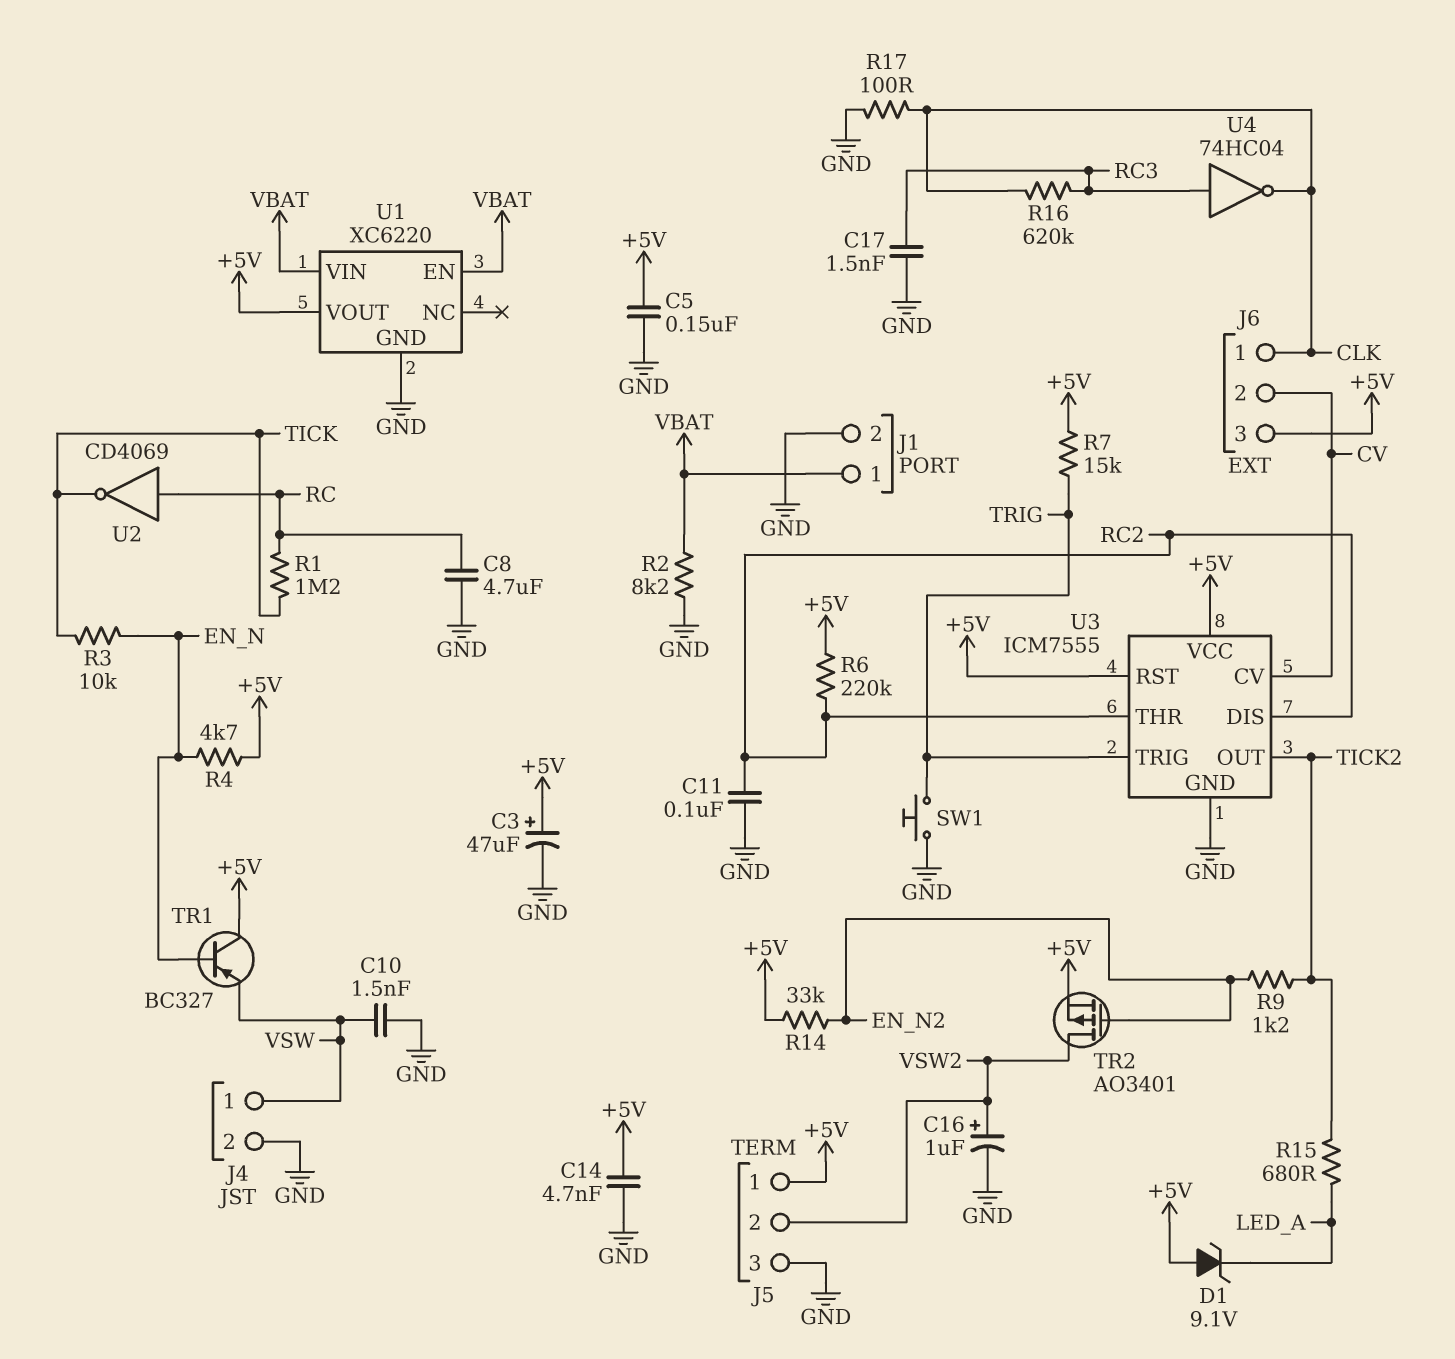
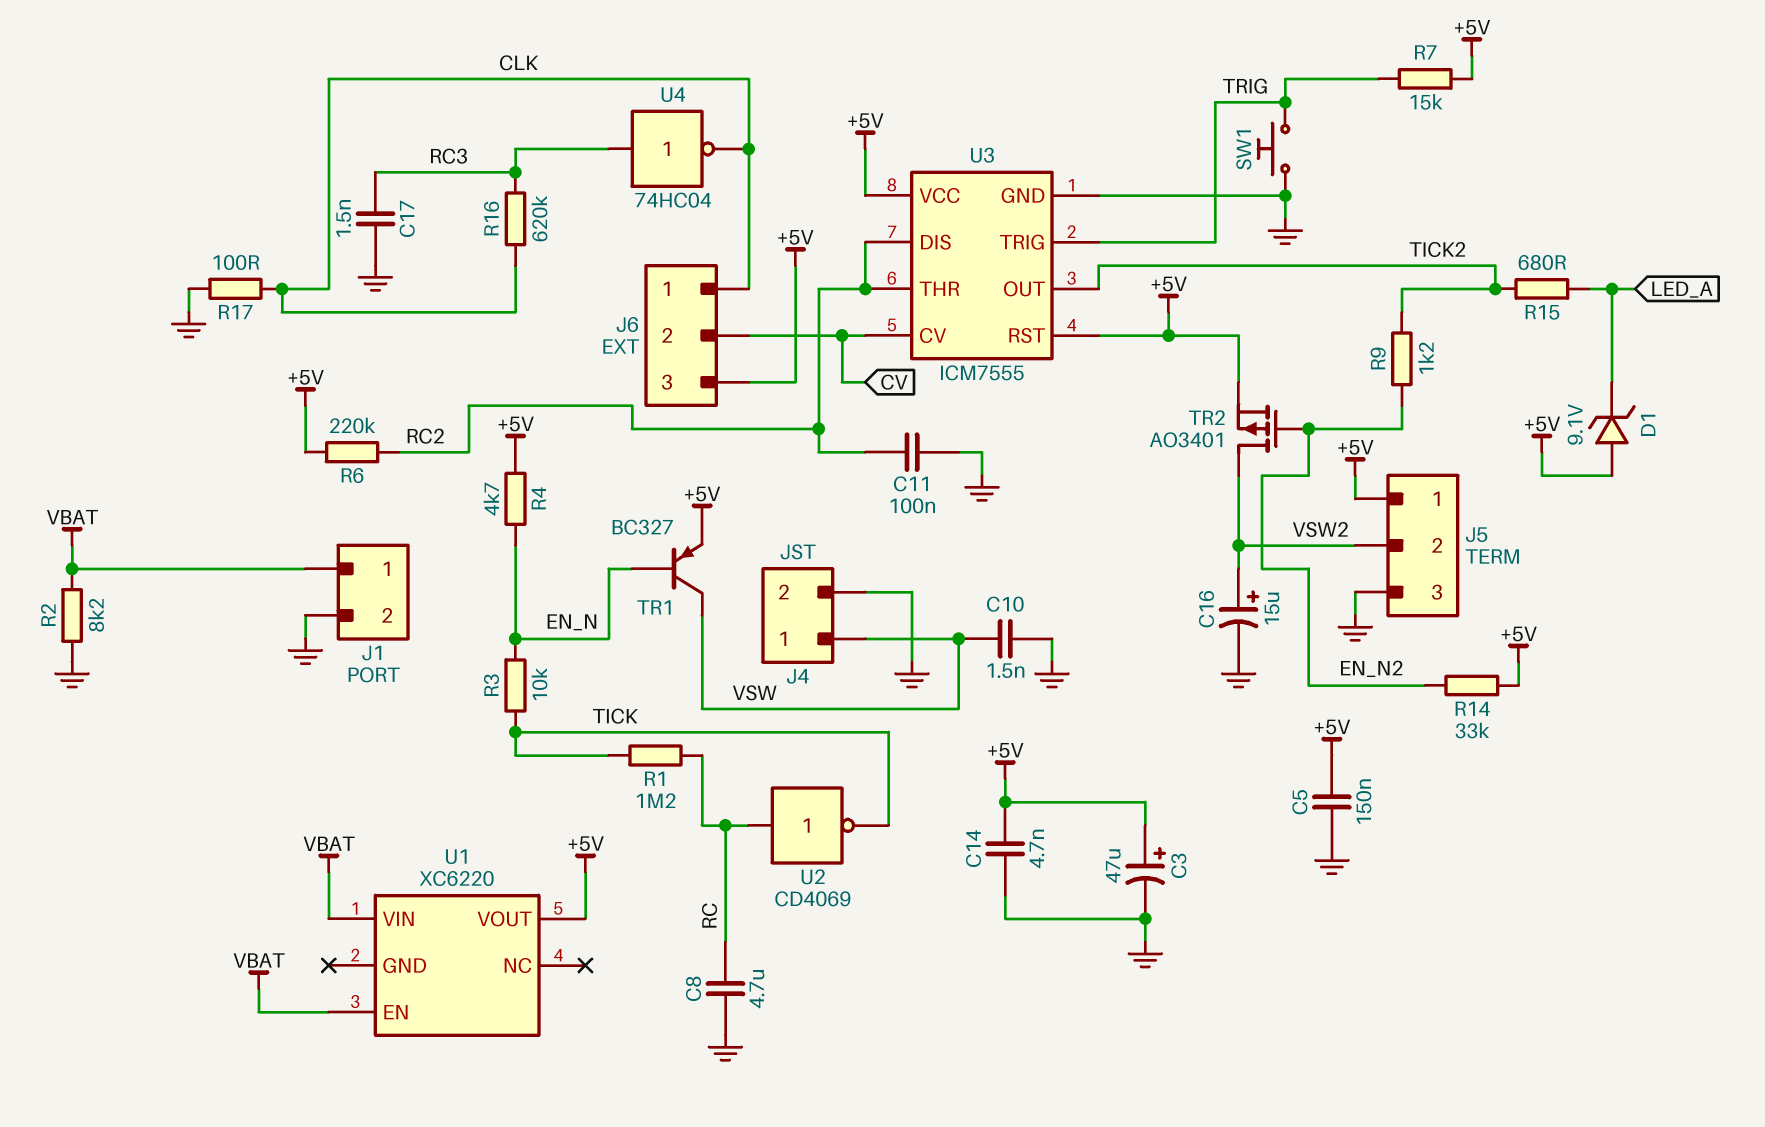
C16: 1uF (plus VSW2, minus GND) -> 15uF (plus VSW2, minus GND)
TR1: PNP BC327 (B EN_N, C +5V, E VSW) -> PNP BC327 (B EN_N, C VSW, E +5V)
U1 pin GND: GND -> none

